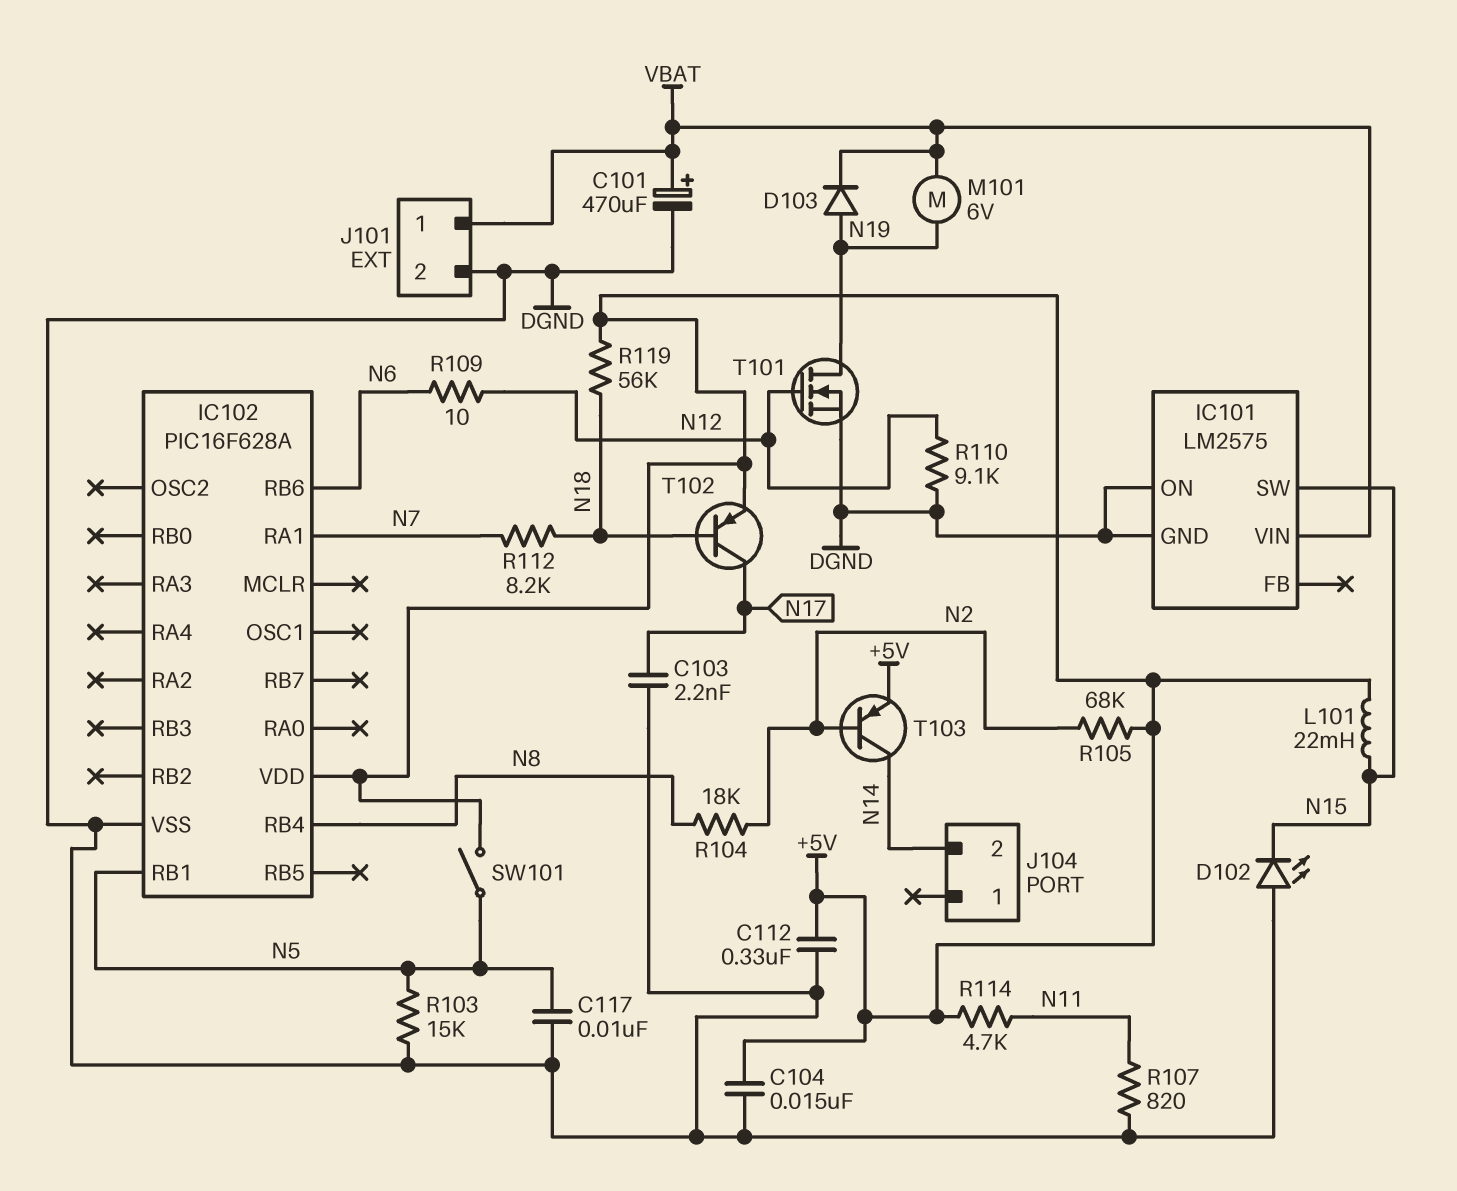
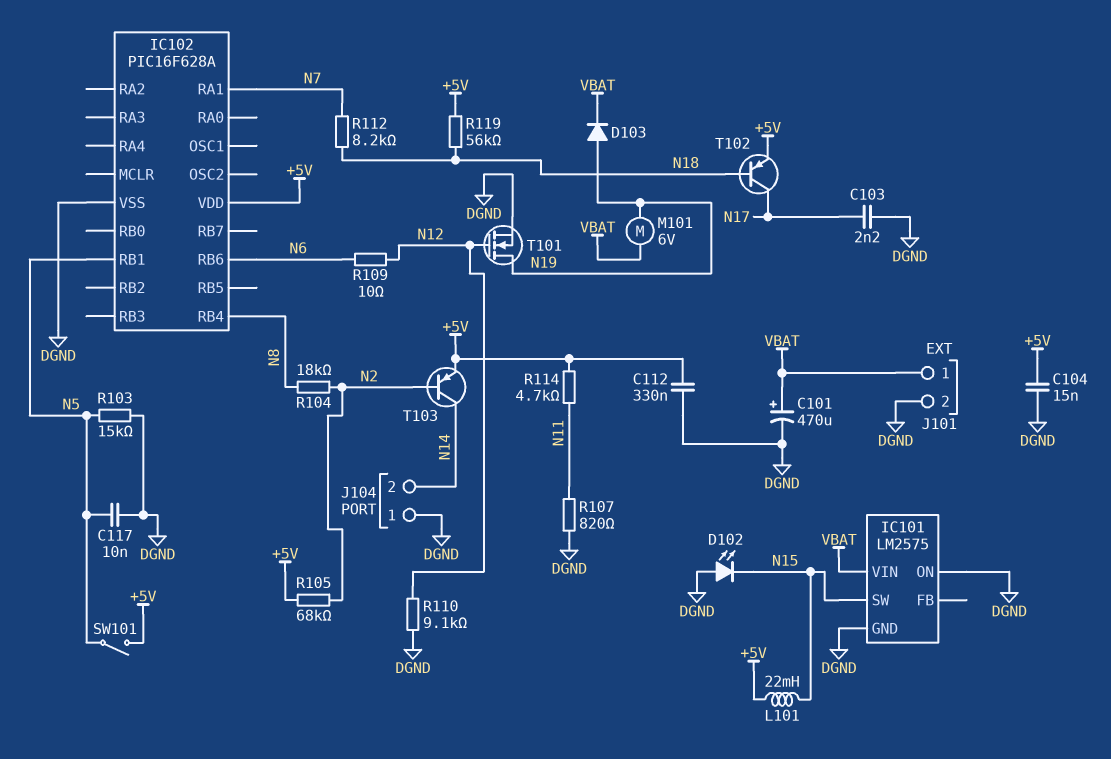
J104 pin 1: none -> DGND

